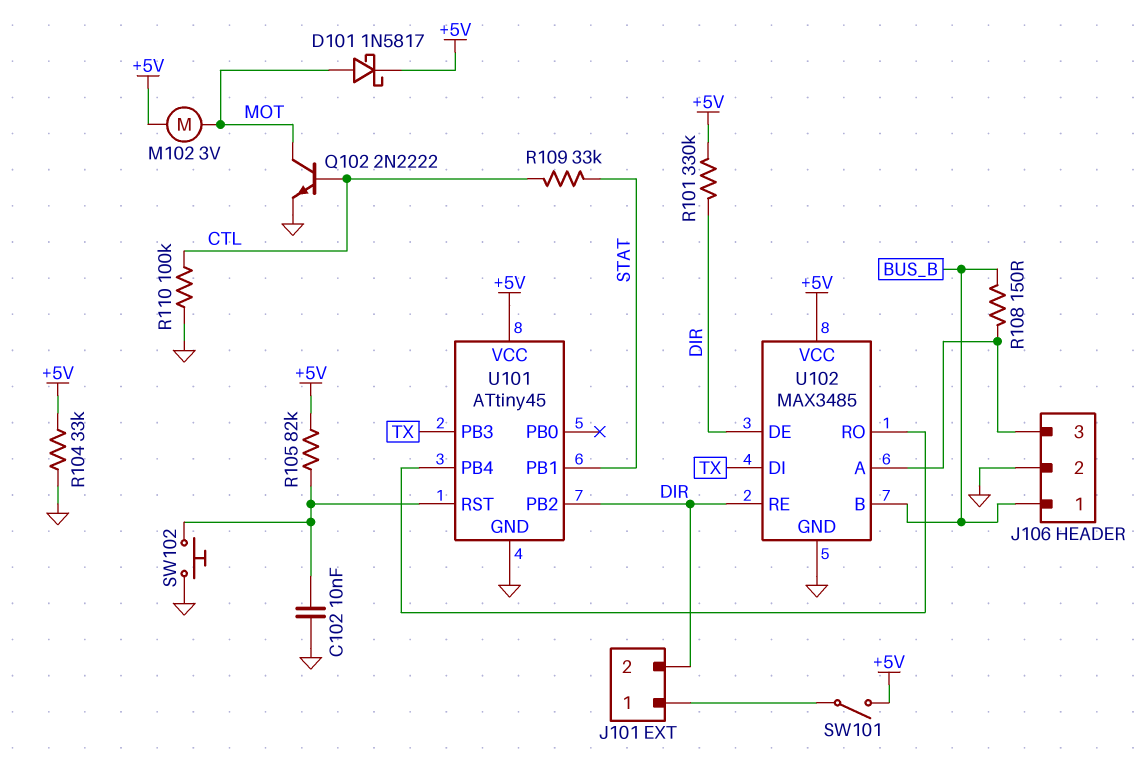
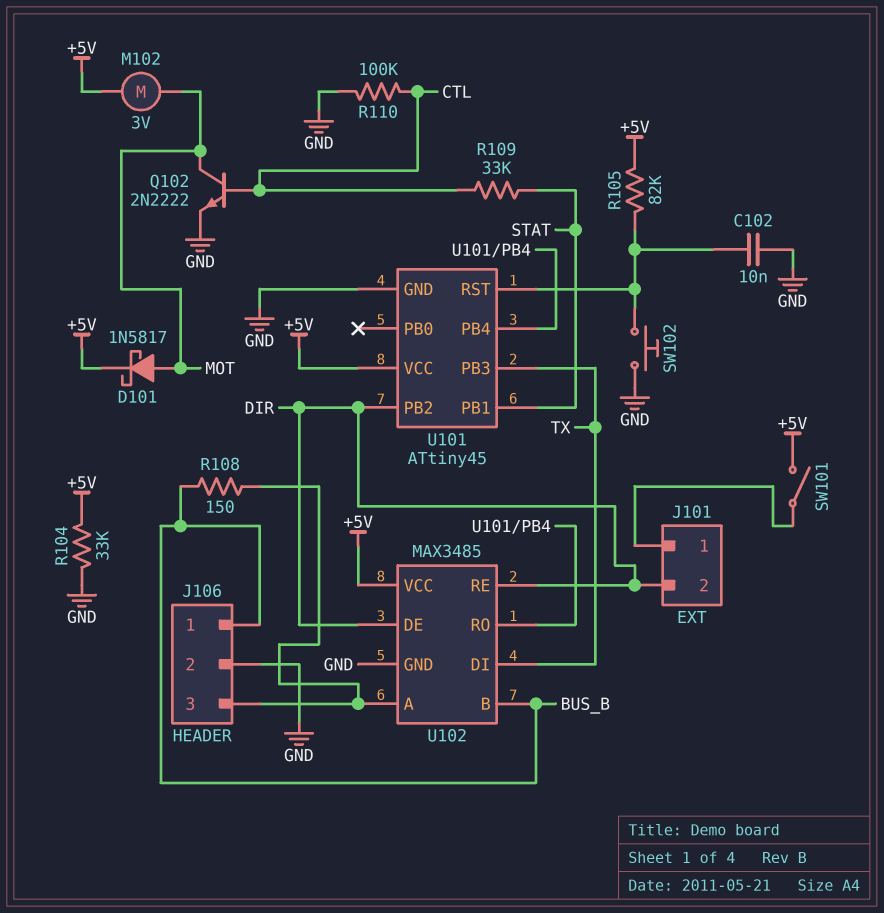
R101: 330k (+5V, DIR) -> none

